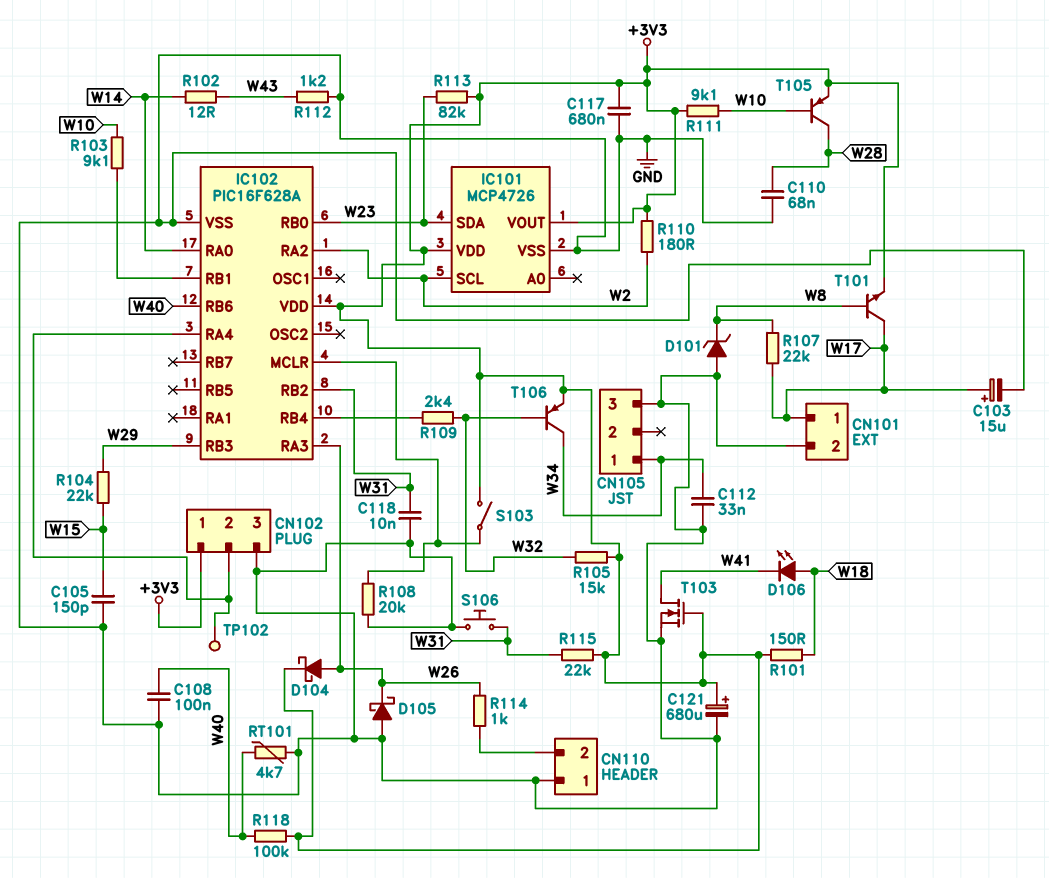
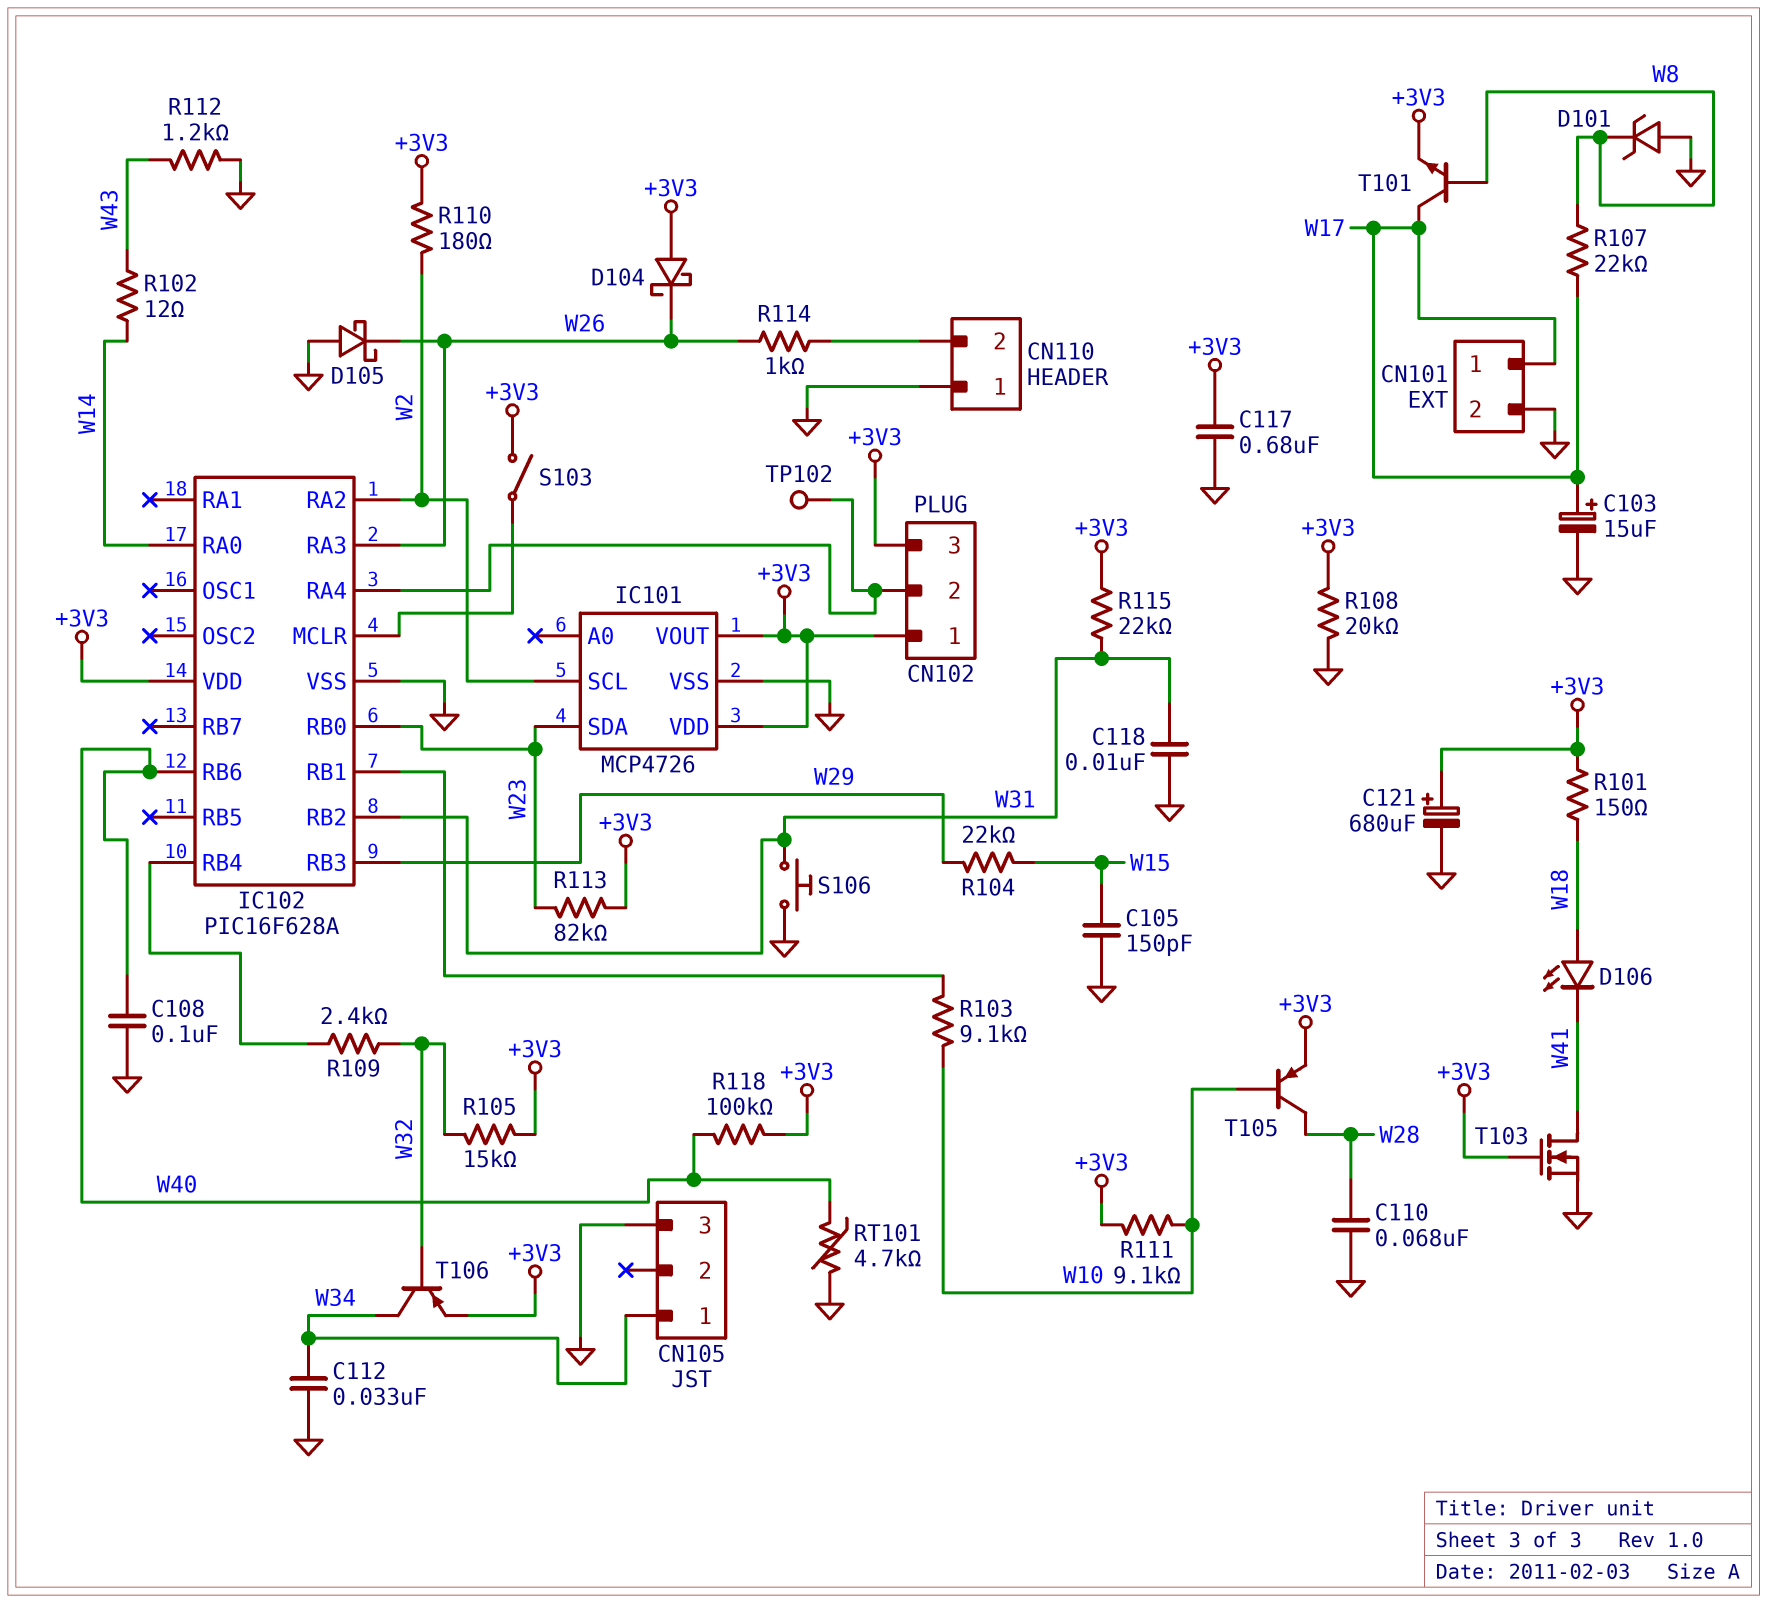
CN102 pin 3: GND -> +3V3
D104: schottky (A W26, K +3V3) -> schottky (A +3V3, K W26)
R108: 20k (GND, IC102/MCLR) -> 20k (+3V3, GND)

